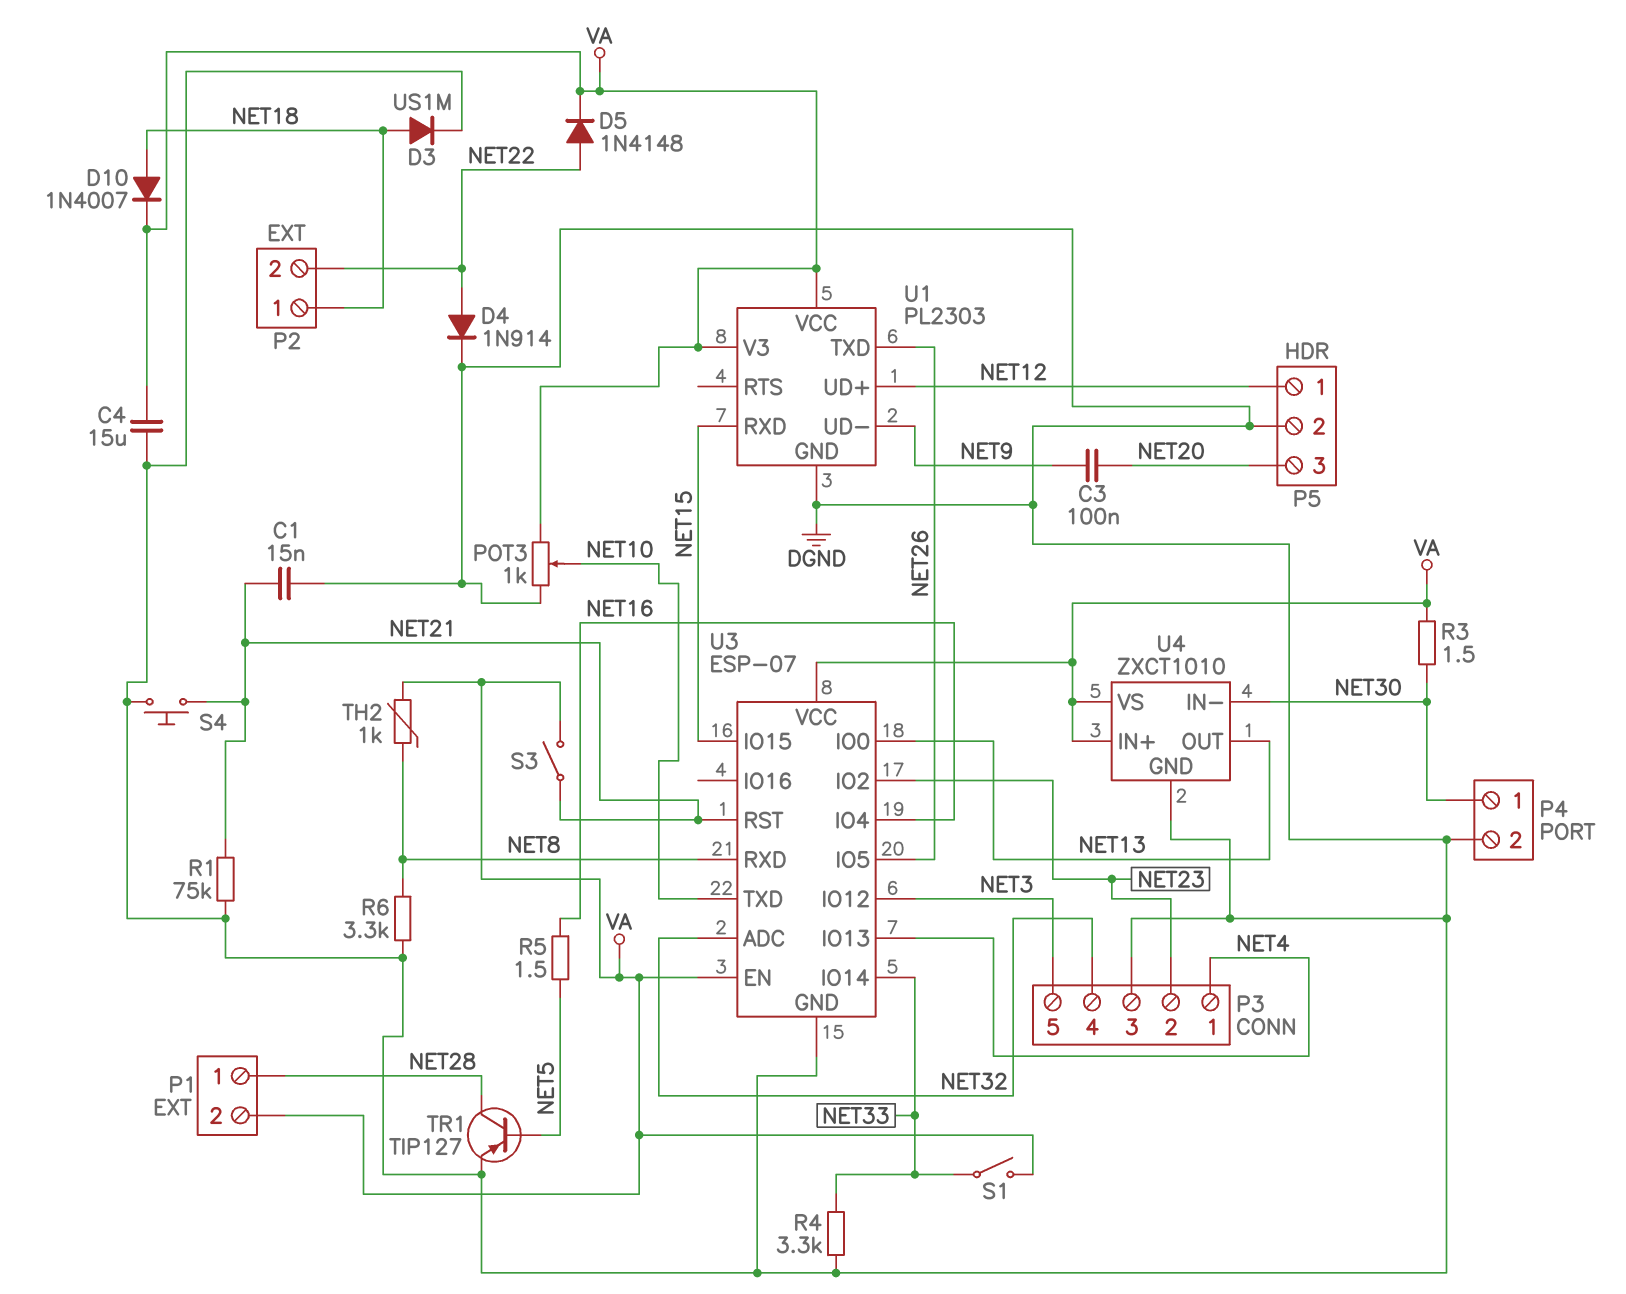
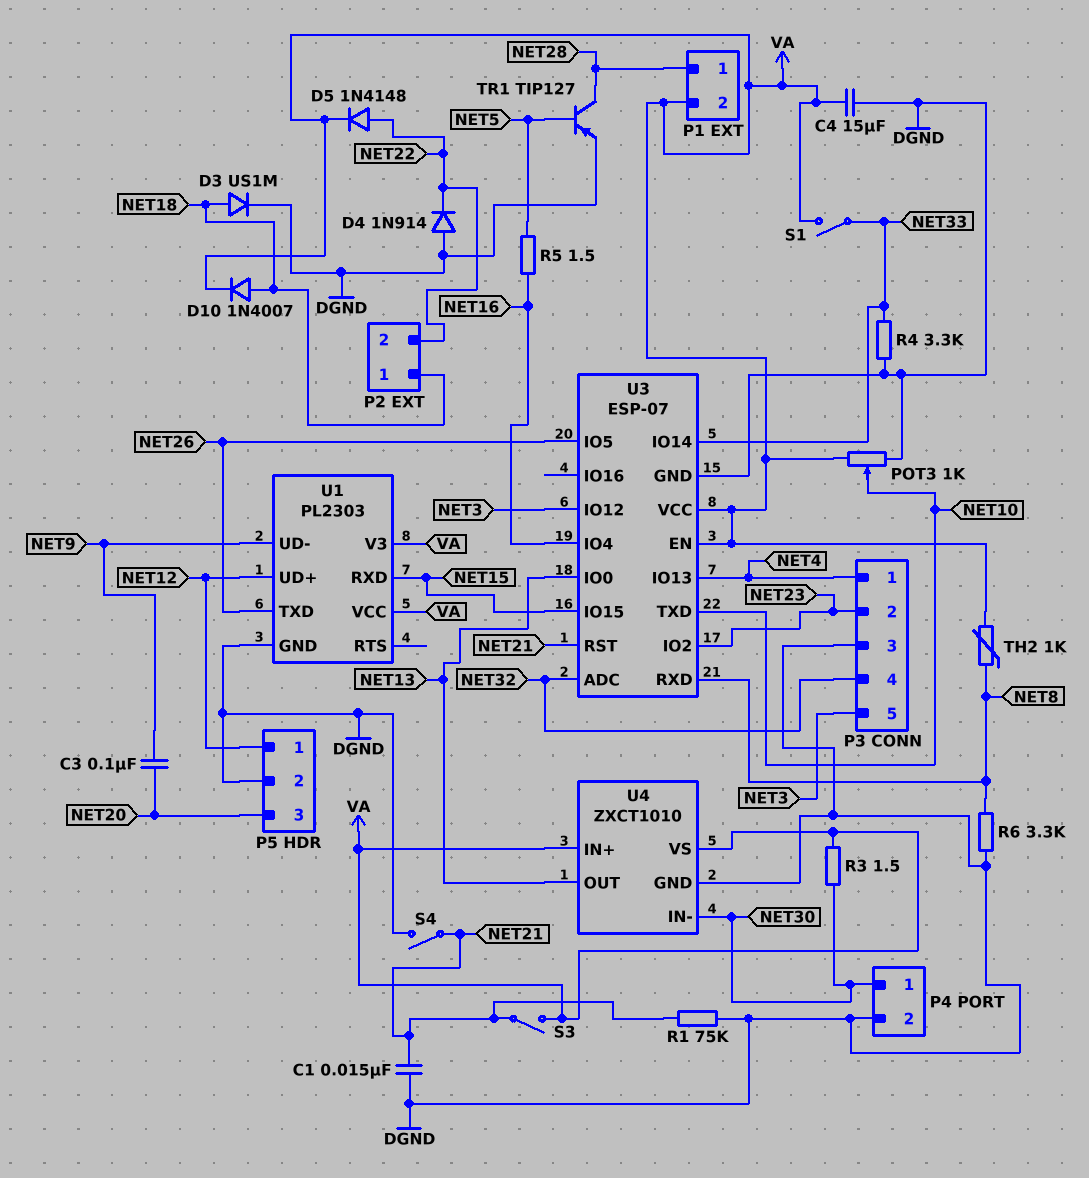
D4: diode 1N914 (A NET22, K DGND) -> diode 1N914 (A DGND, K NET22)
S4: button (DGND, NET21) -> switch (DGND, NET21)

